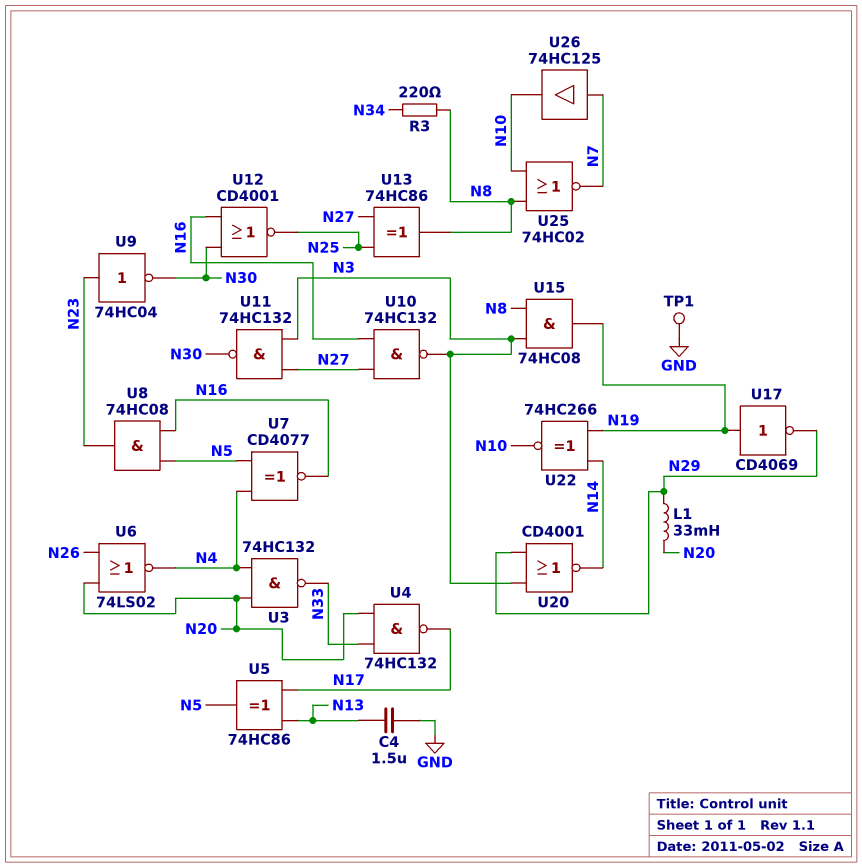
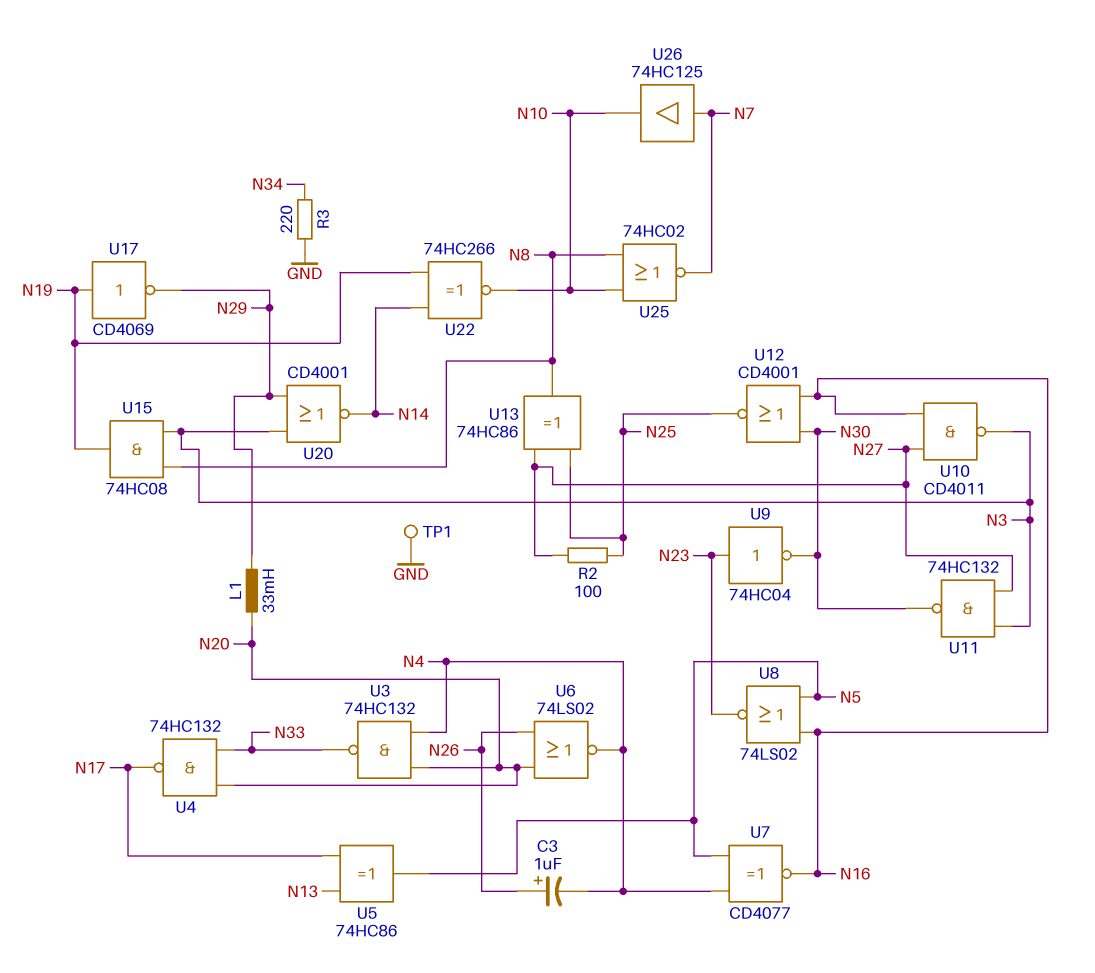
C3: none -> 1uF (plus N26, minus N4)
C4: 1.5uF (GND, N13) -> none
R2: none -> 100 (N25, N27)
R3: 220 (N8, N34) -> 220 (GND, N34)
U8: AND 74HC08 (in N5, in N16, out N23) -> NOR 74LS02 (in N5, in N16, out N23)
U10: NAND 74HC132 (in N16, in N27, out N3) -> NAND CD4011 (in N16, in N27, out N3)

